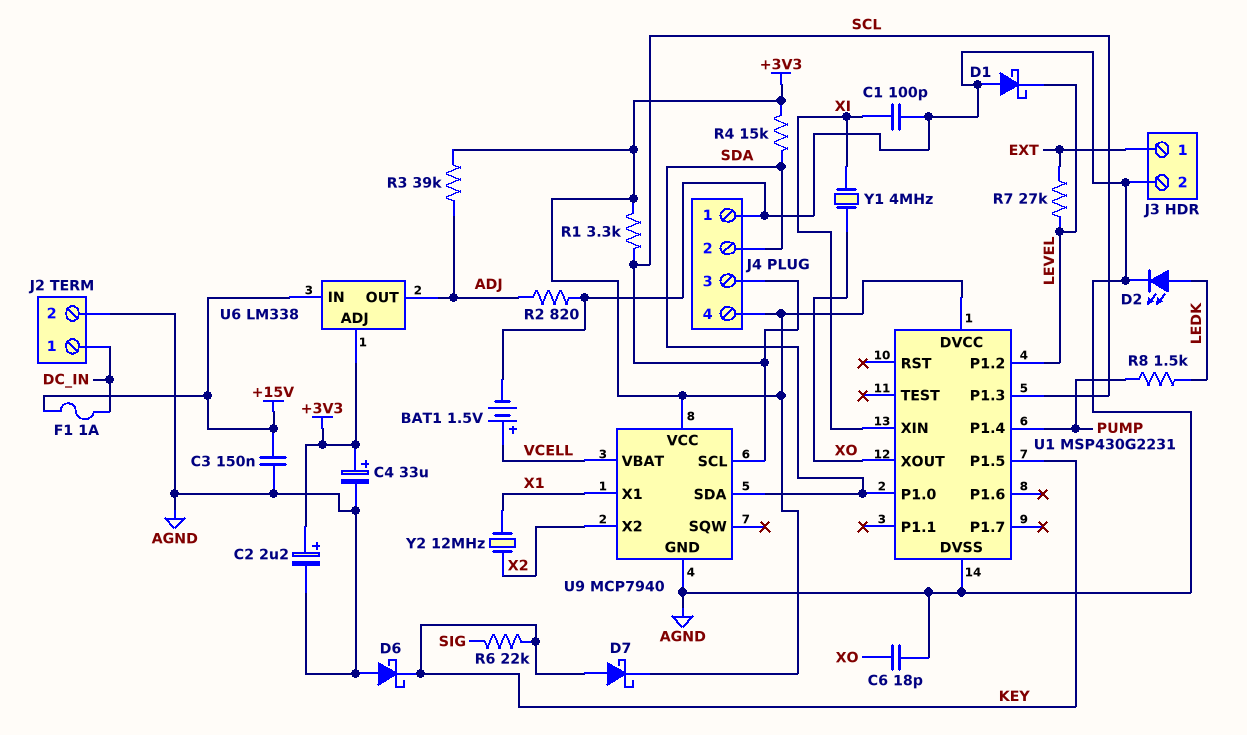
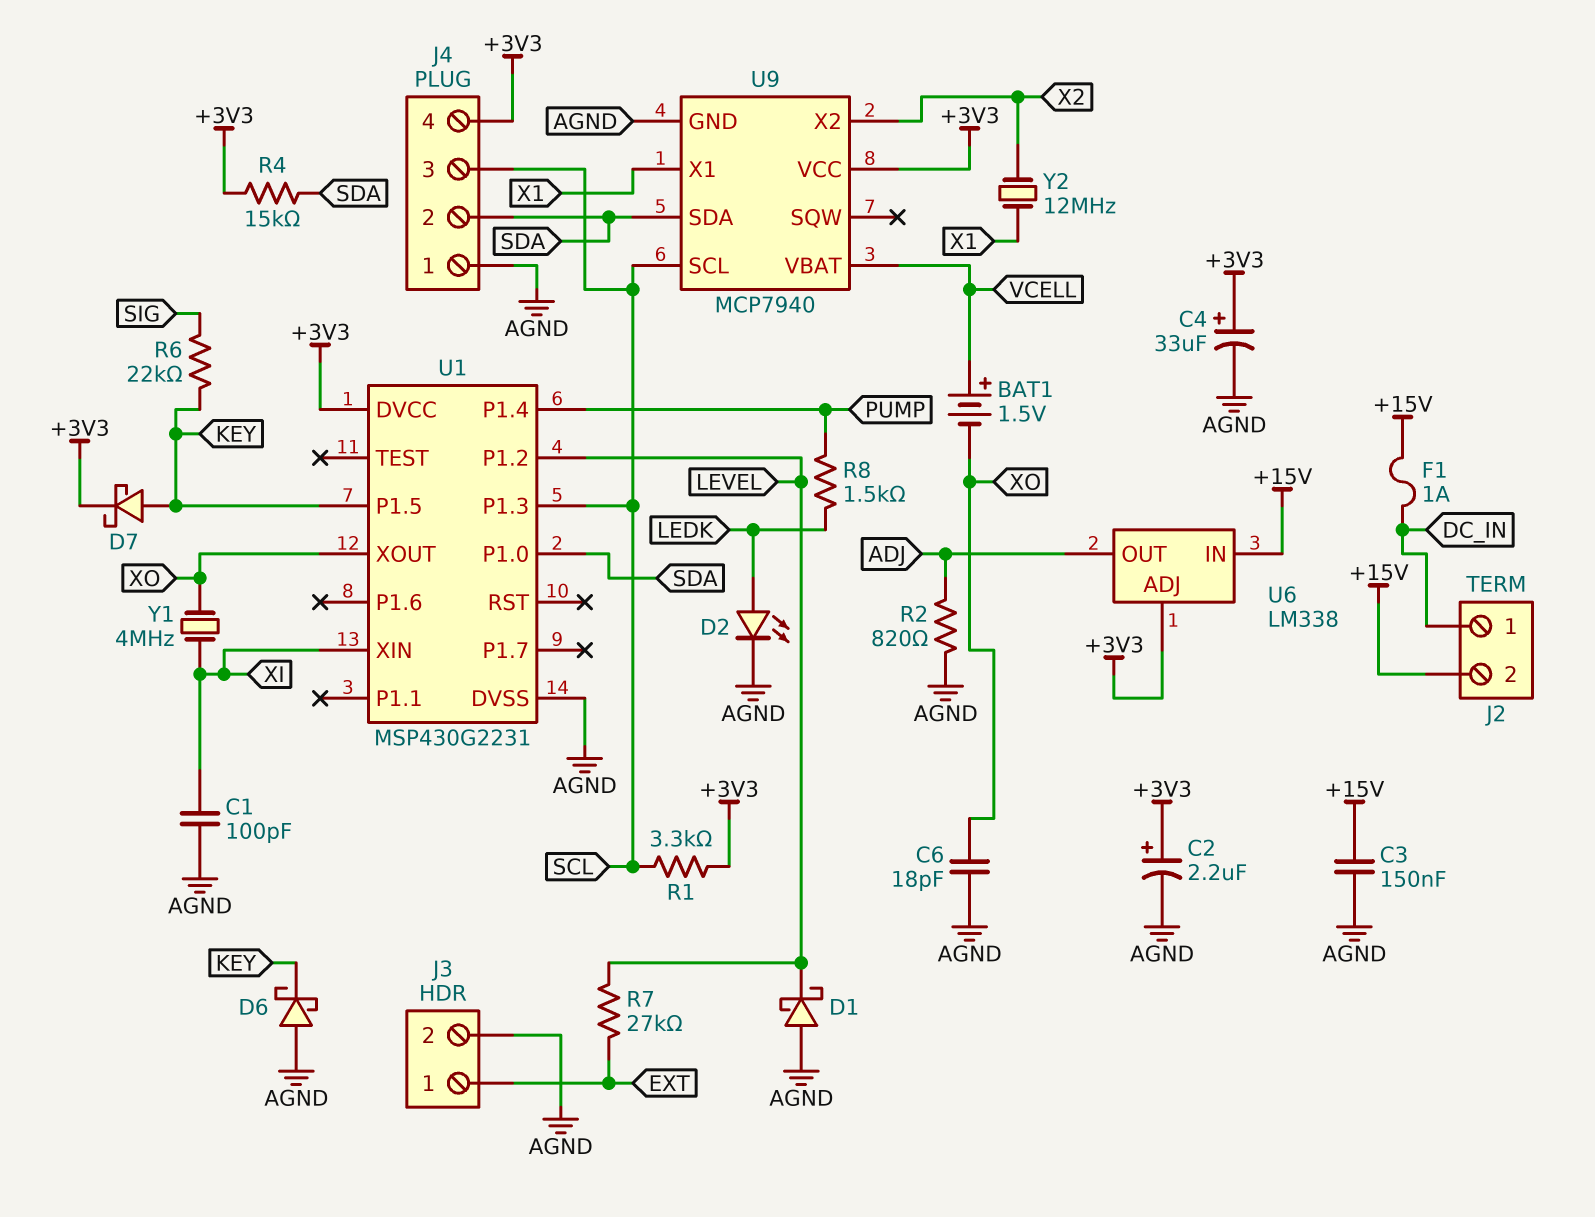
BAT1: 1.5V (plus VCELL, minus AGND) -> 1.5V (plus VCELL, minus XO)
J2 pin 2: AGND -> +15V
R3: 39k (+3V3, ADJ) -> none

